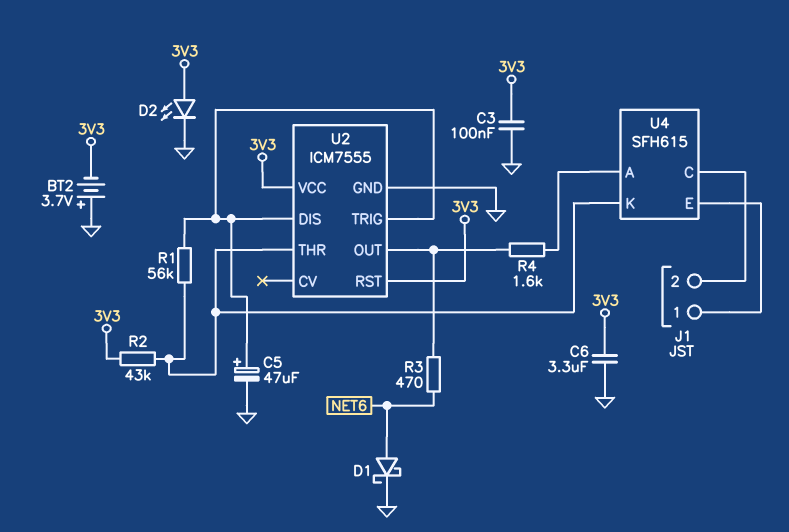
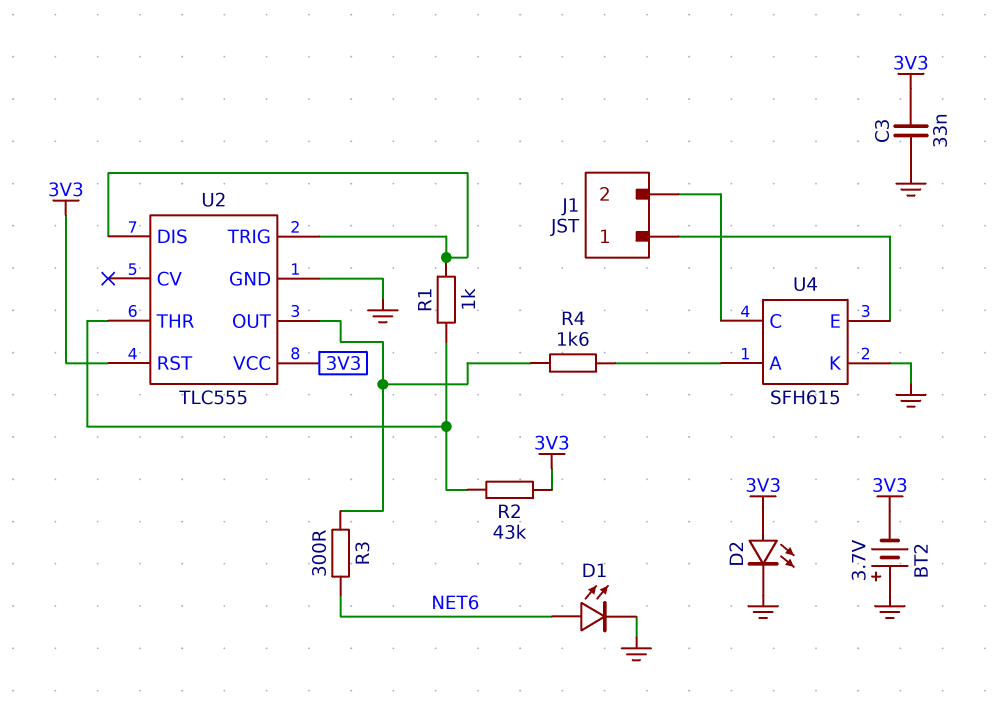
C3: 100nF (3V3, GND) -> 33nF (3V3, GND)
C5: 47uF (plus U2/DIS, minus GND) -> none
C6: 3.3uF (3V3, GND) -> none
D1: schottky (A NET6, K GND) -> LED (A NET6, K GND)
R1: 56k (U2/DIS, U2/THR) -> 1k (U2/DIS, U2/THR)
R3: 470 (NET6, U2/OUT) -> 300 (NET6, U2/OUT)
U2: ICM7555 -> TLC555
U4 pin K: U2/THR -> GND

